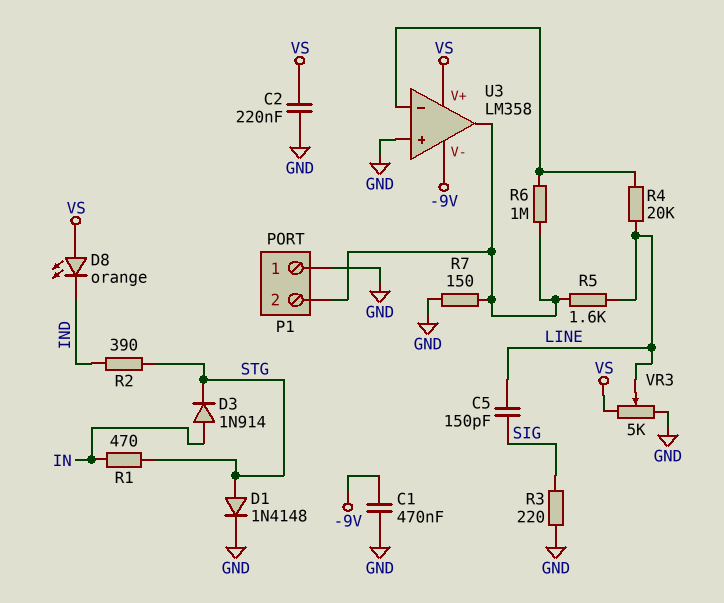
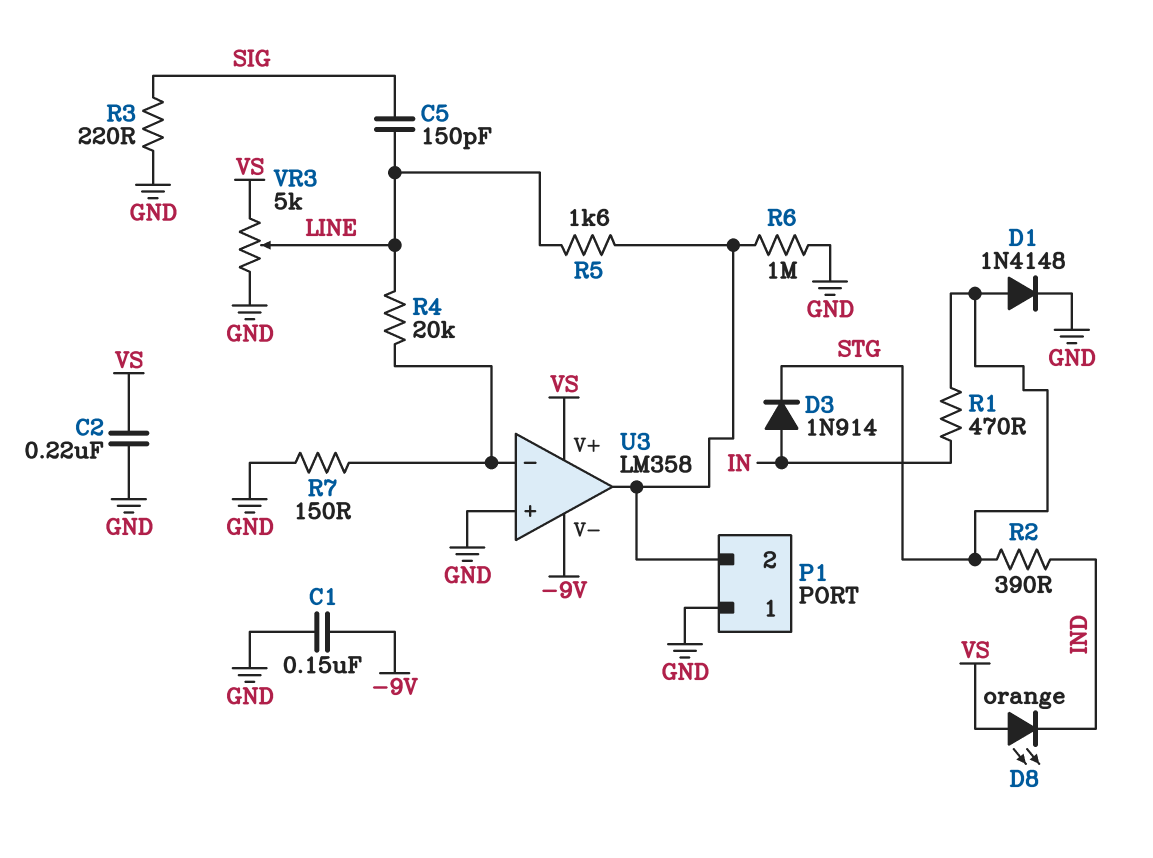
C1: 470nF (-9V, GND) -> 150nF (-9V, GND)
R6: 1M (P1/2, U3/in-) -> 1M (GND, P1/2)
R7: 150 (GND, P1/2) -> 150 (GND, U3/in-)

